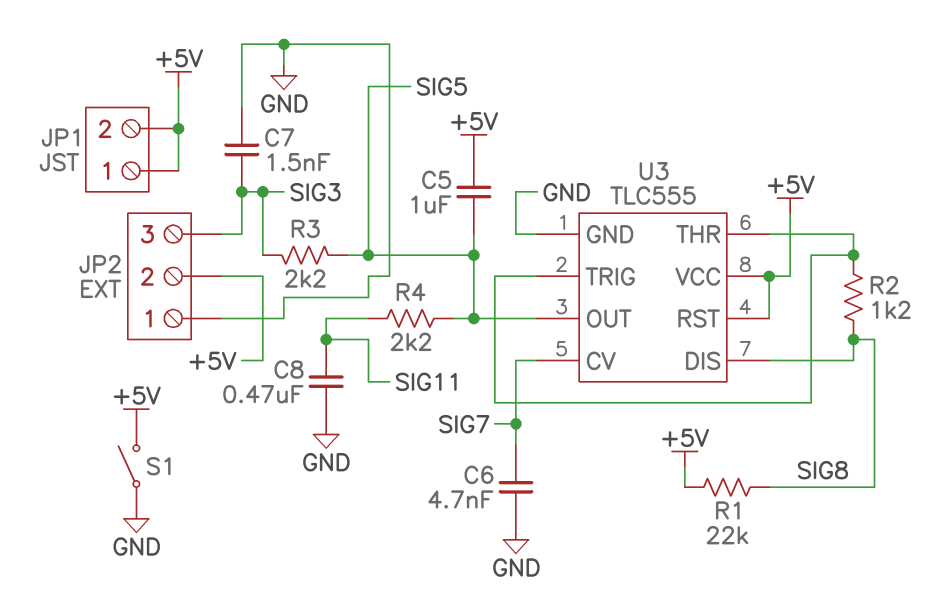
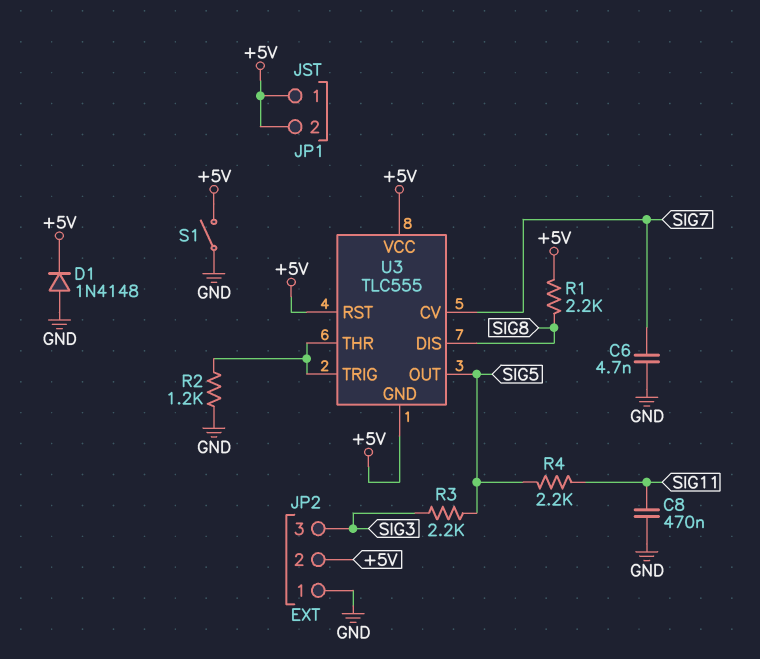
C5: 1uF (+5V, SIG5) -> none
C7: 1.5nF (GND, SIG3) -> none
D1: none -> diode 1N4148 (A GND, K +5V)
R1: 22k (+5V, SIG8) -> 2.2k (+5V, SIG8)
R2: 1.2k (SIG8, U3/THR) -> 1.2k (GND, U3/THR)
U3 pin GND: GND -> +5V

